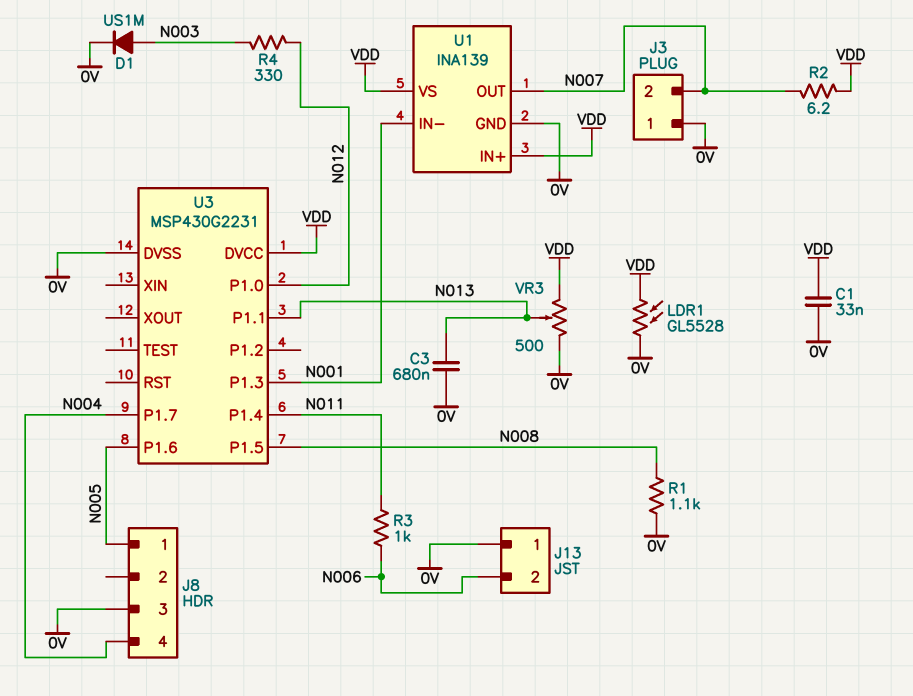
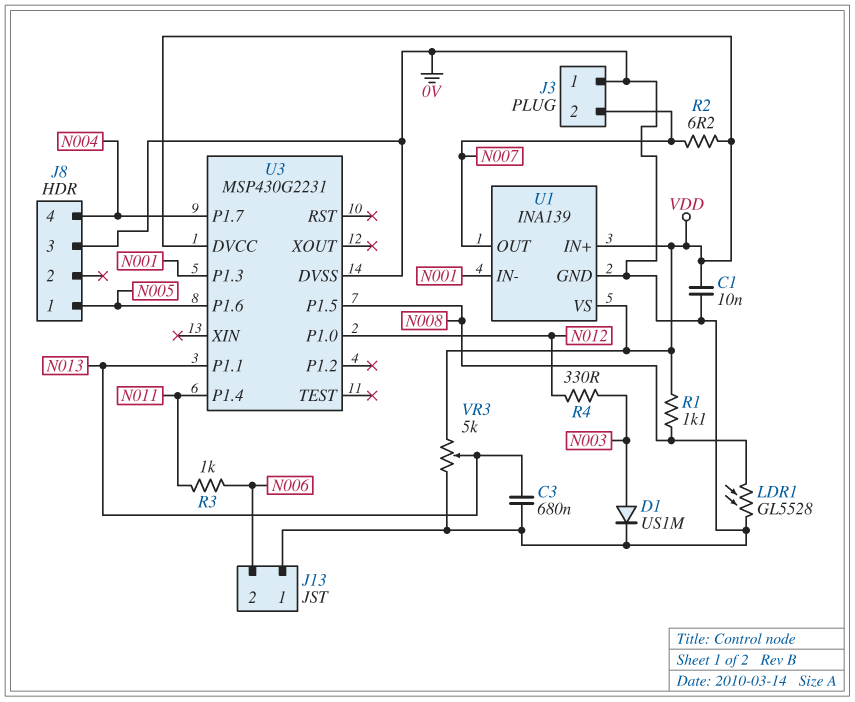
C1: 33nF (0V, VDD) -> 10nF (0V, VDD)
LDR1: GL5528 (0V, VDD) -> GL5528 (0V, N008)
R1: 1.1k (0V, N008) -> 1.1k (N008, VDD)
VR3: 500 (0V, VDD, wiper N013) -> 5k (0V, VDD, wiper N013)

